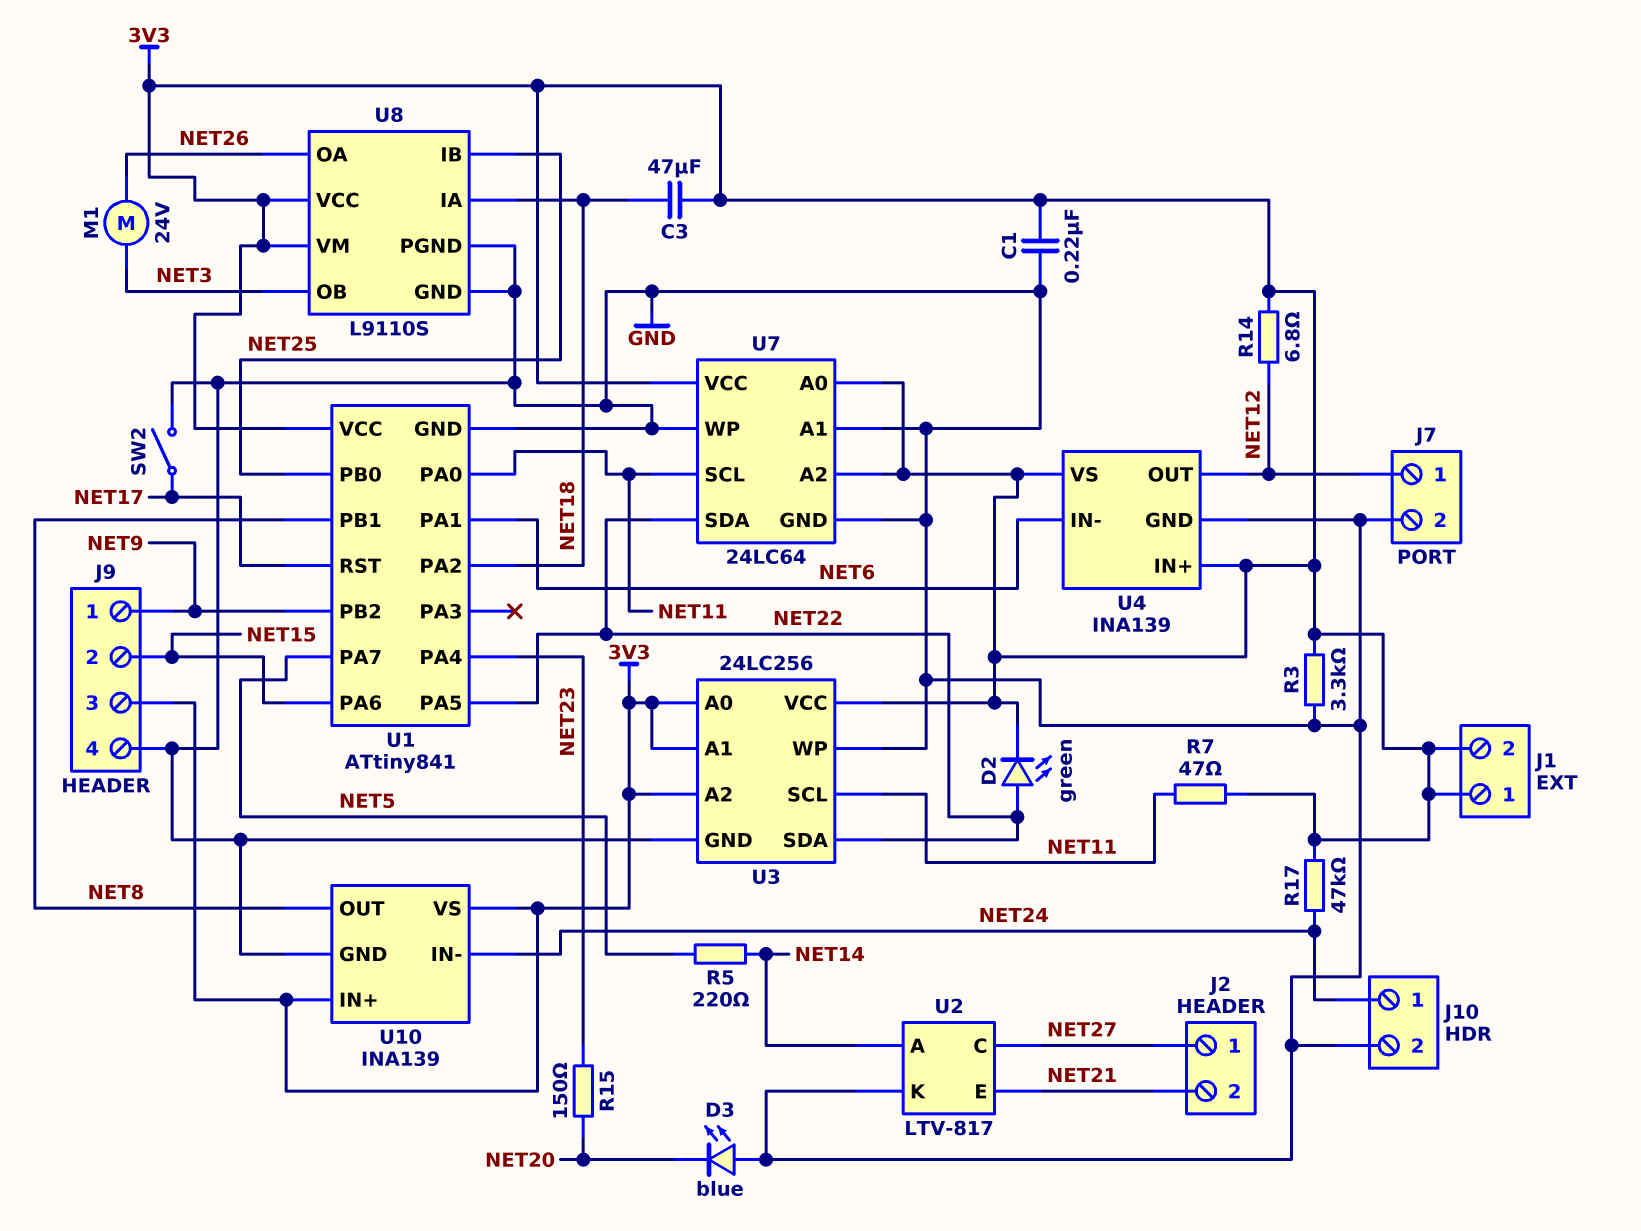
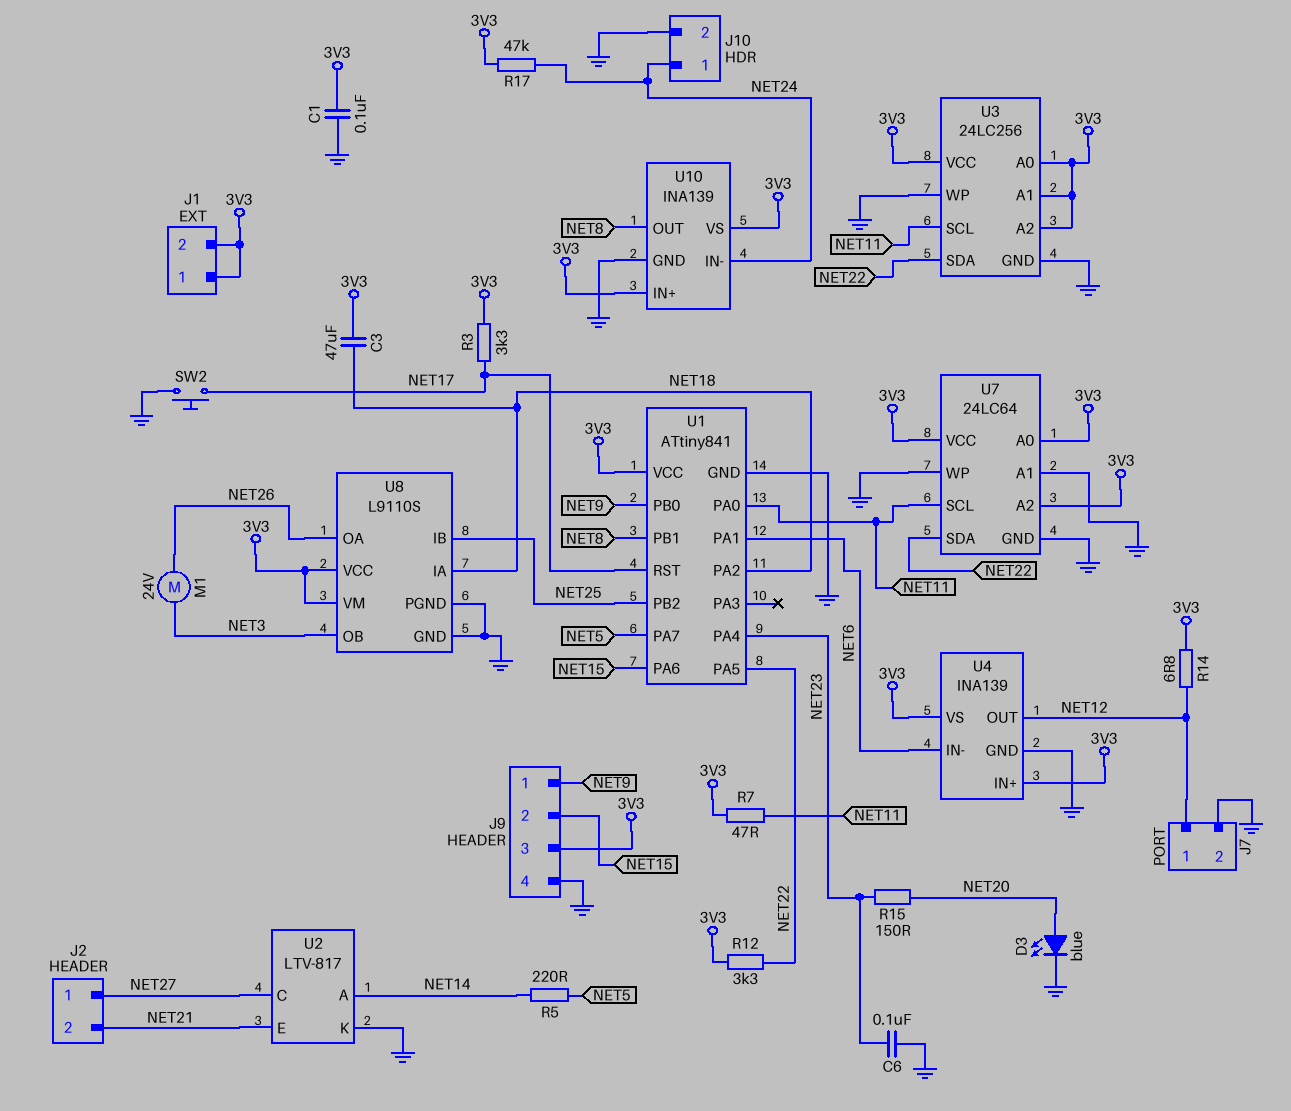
C1: 220nF (3V3, GND) -> 100nF (3V3, GND)
C6: none -> 100nF (GND, NET23)
D2: LED green (A NET22, K 3V3) -> none
D3: LED blue (A GND, K NET20) -> LED blue (A NET20, K GND)
R3: 3.3k (3V3, GND) -> 3.3k (3V3, NET17)
R12: none -> 3.3k (3V3, NET22)
SW2: switch (GND, NET17) -> button (GND, NET17)
U1 pin PB0: NET25 -> NET9
U1 pin PB2: NET9 -> NET25

